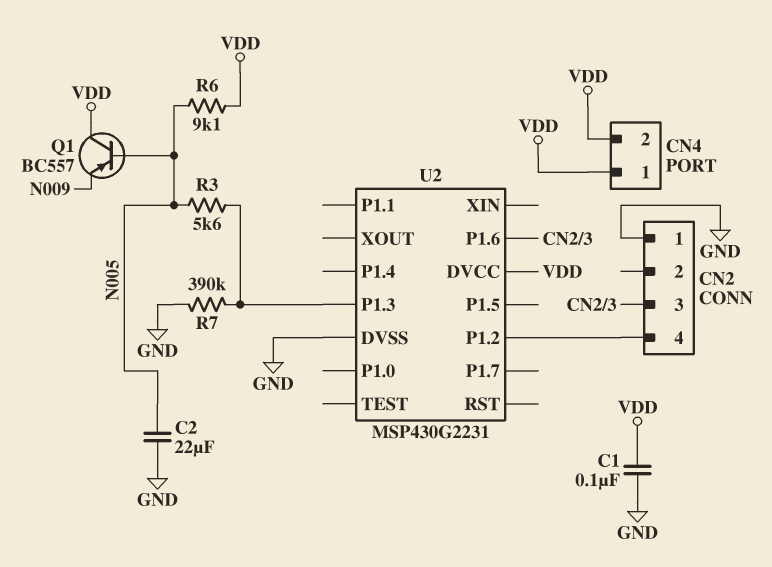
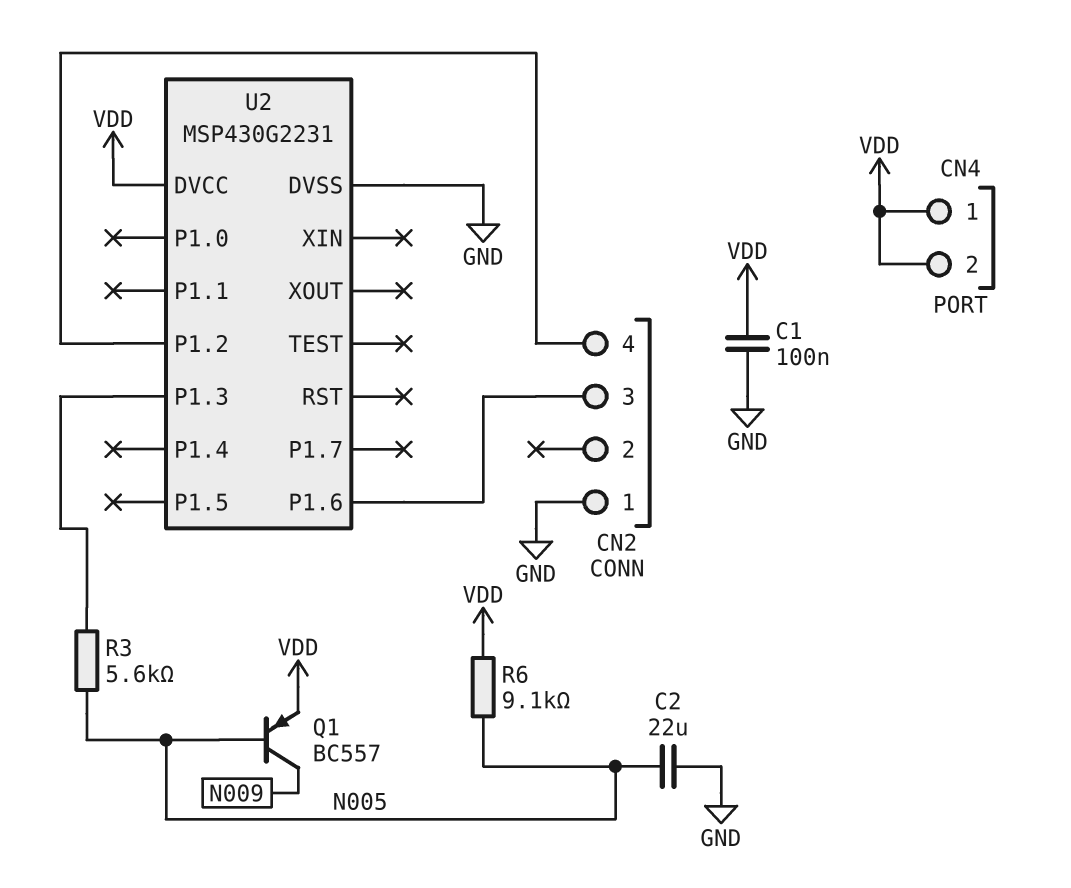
Q1: PNP BC557 (B N005, C VDD, E N009) -> PNP BC557 (B N005, C N009, E VDD)
R7: 390k (GND, U2/P1.3) -> none

